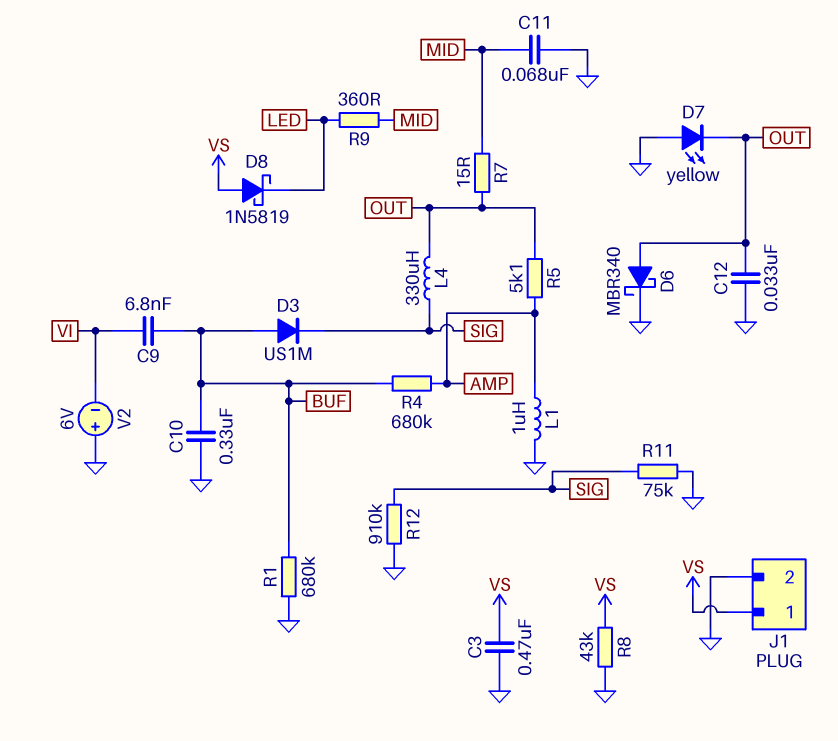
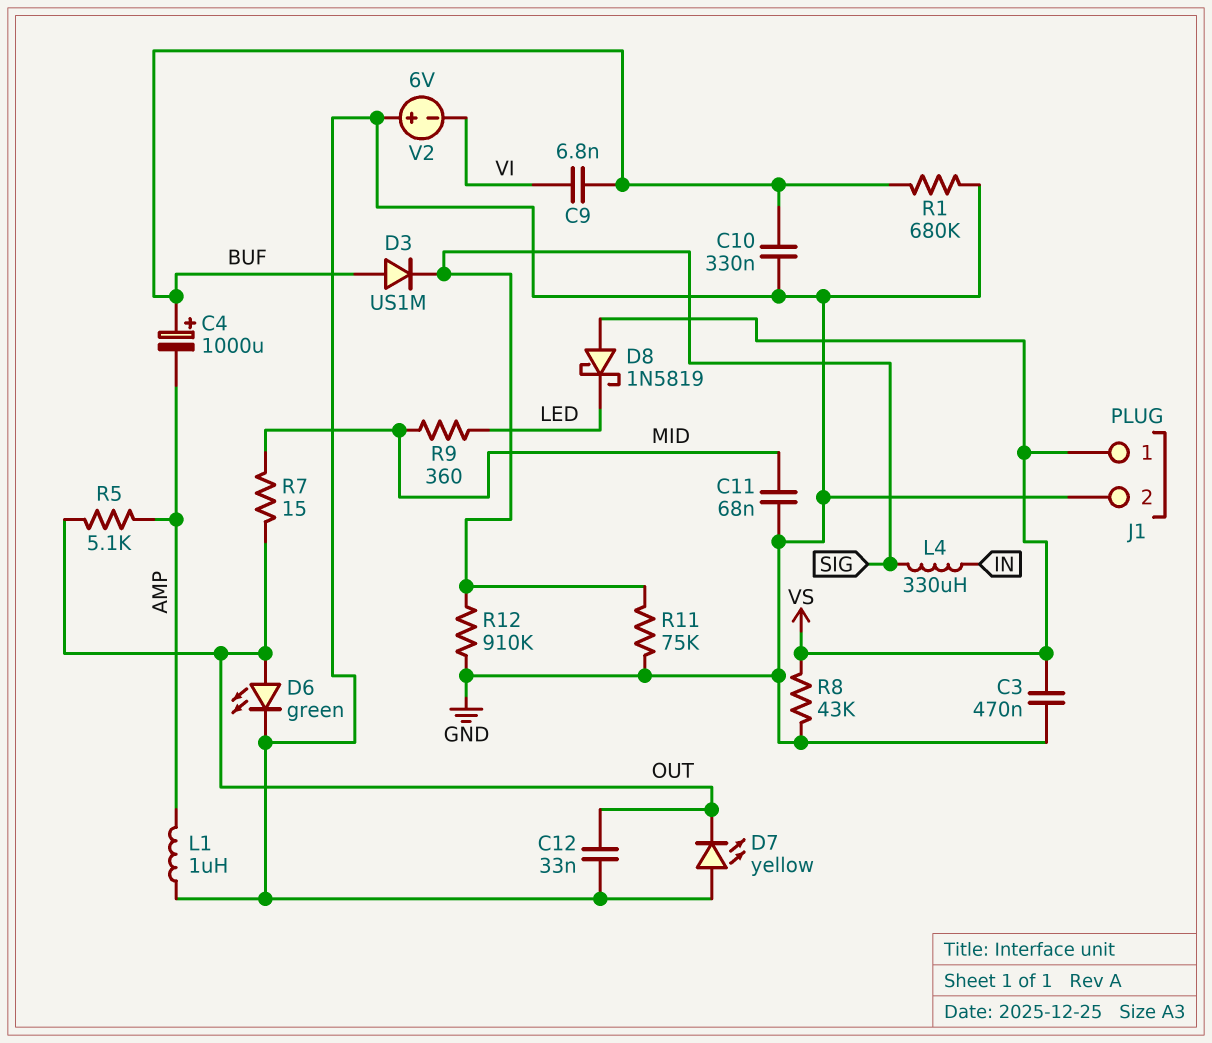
C4: none -> 1000uF (plus BUF, minus AMP)
D6: schottky MBR340 (A OUT, K GND) -> LED green (A OUT, K GND)
L4: 330uH (OUT, SIG) -> 330uH (IN, SIG)
R4: 680k (AMP, BUF) -> none

